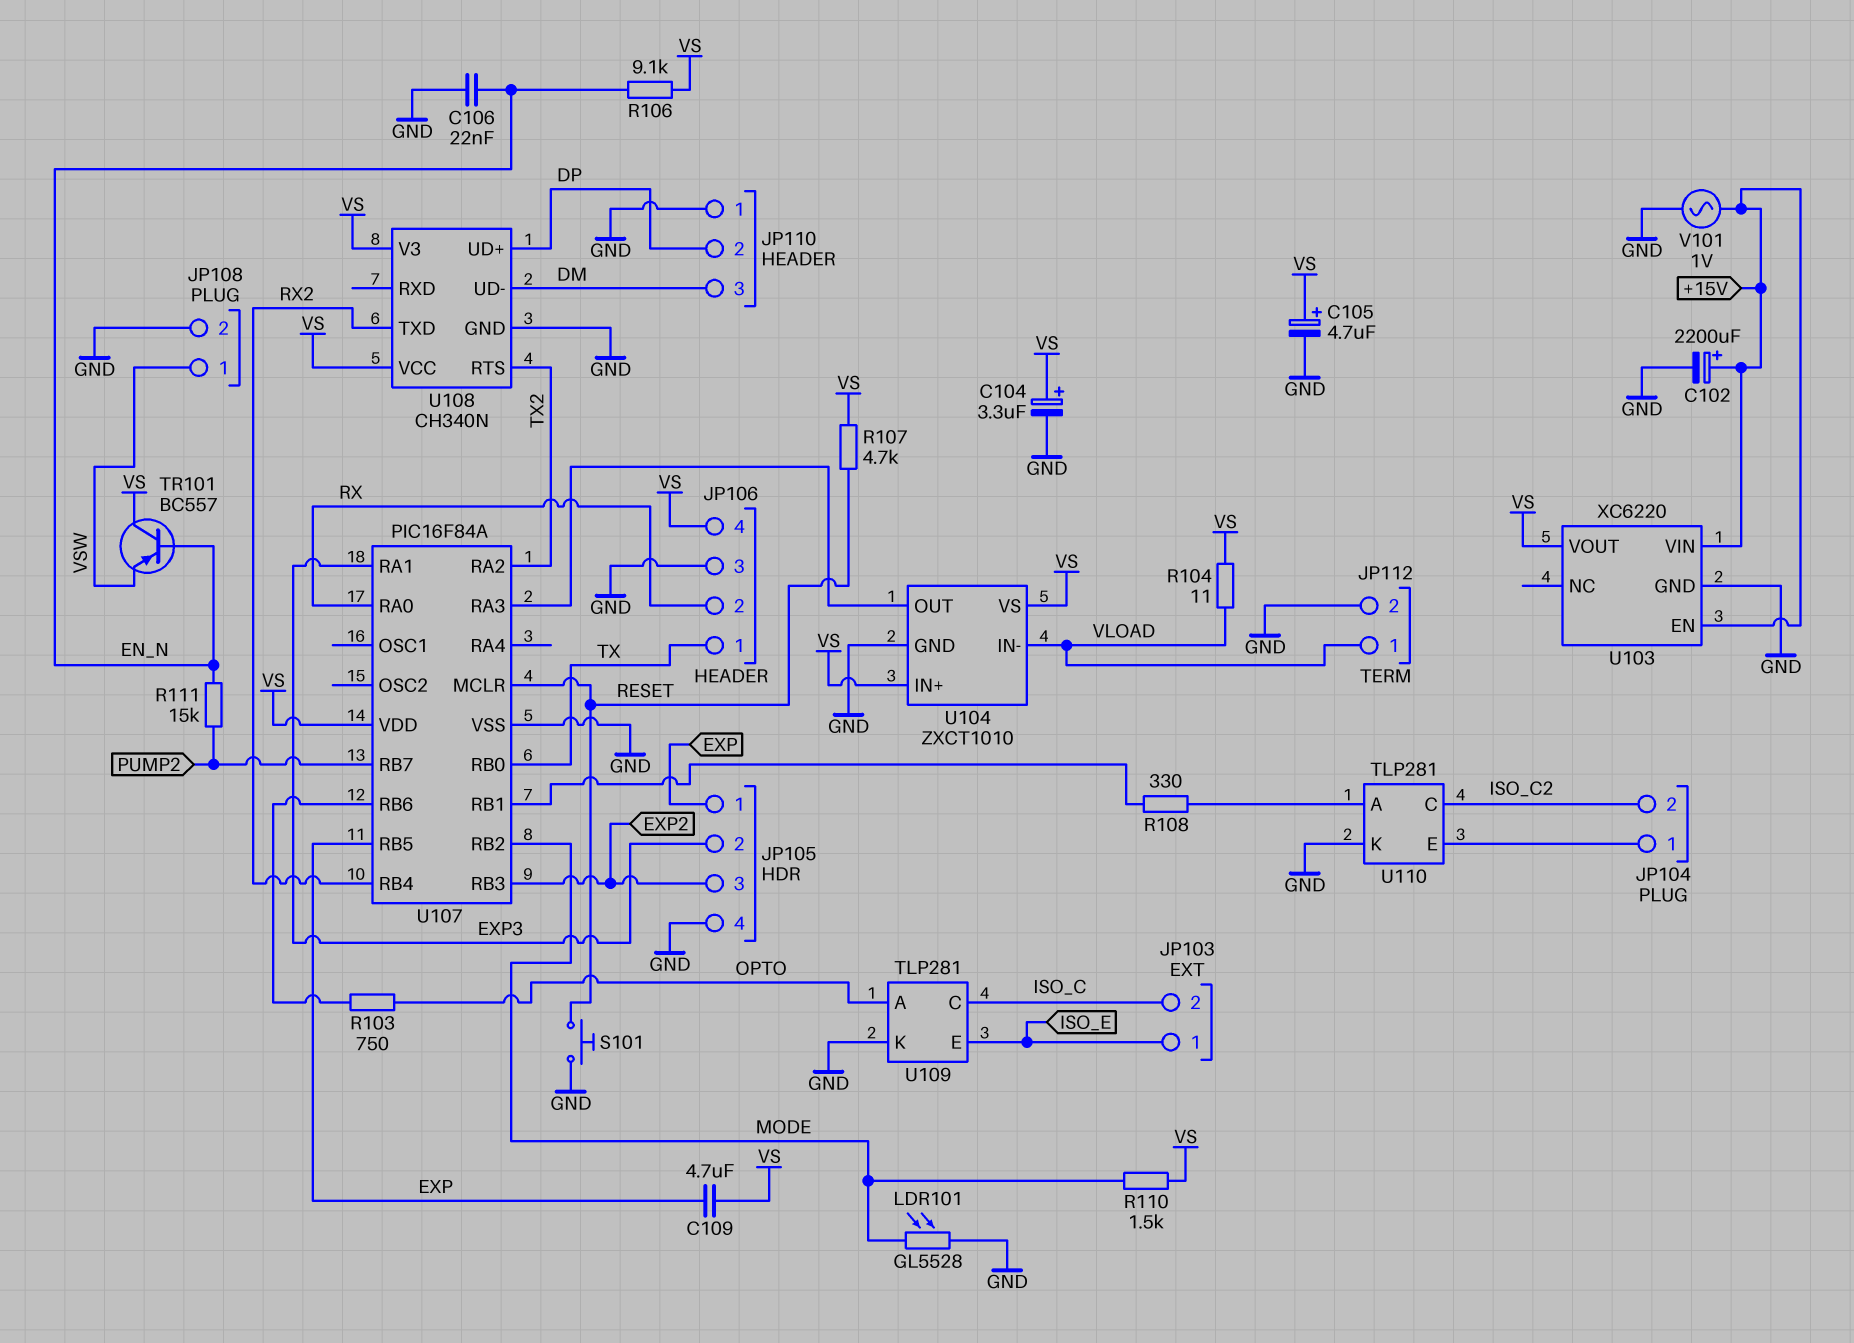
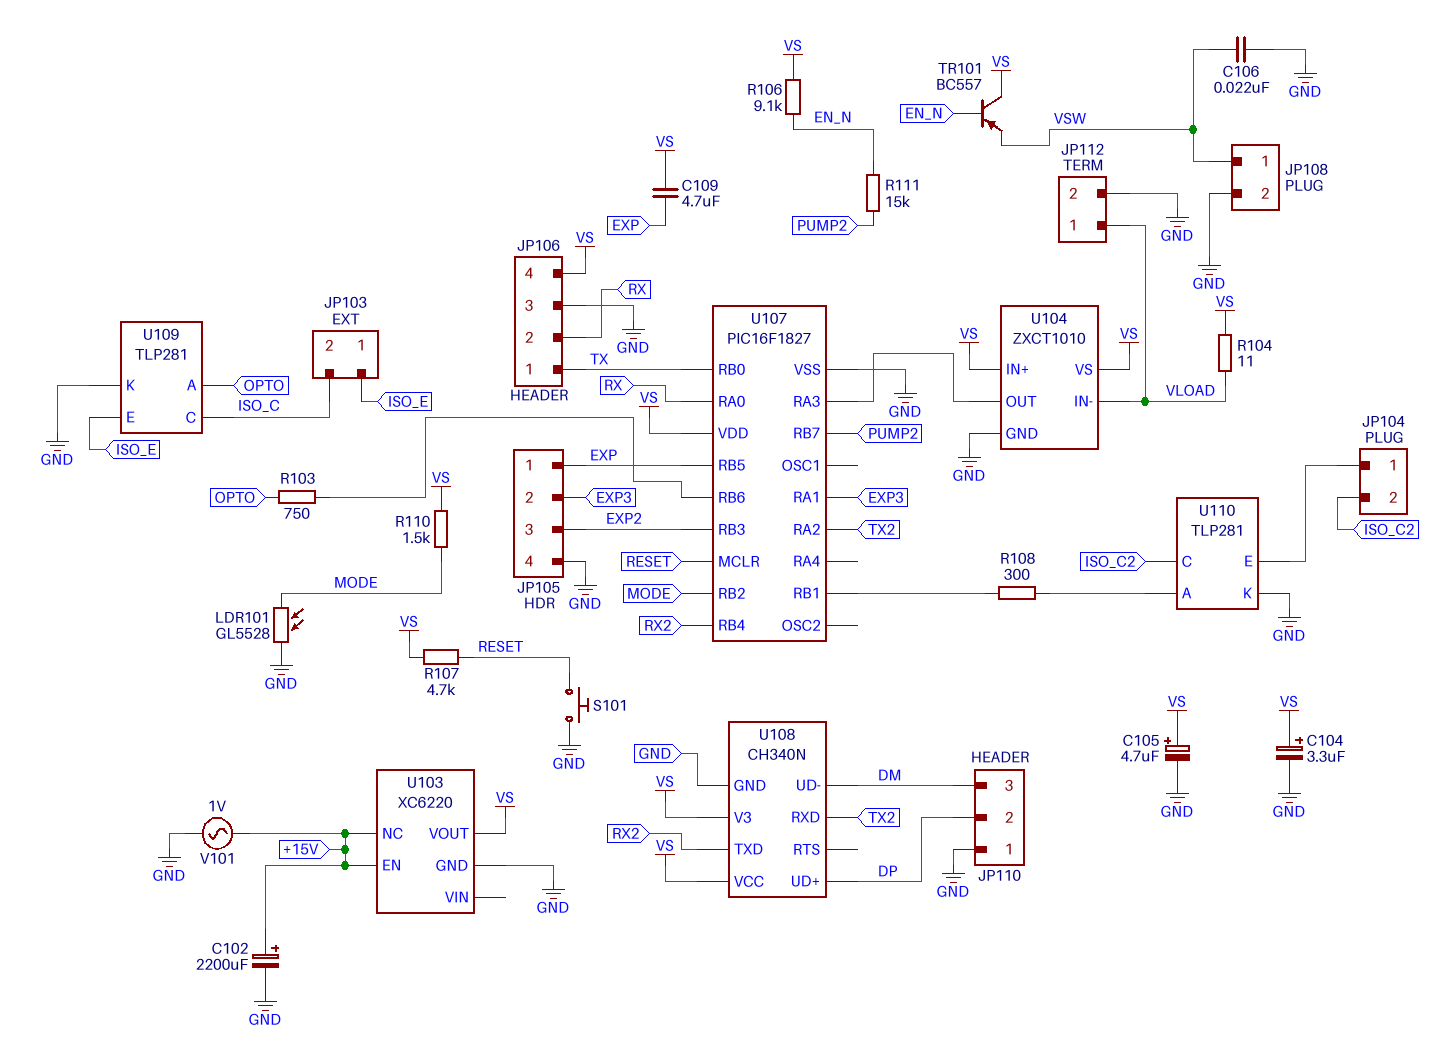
C106: 22nF (EN_N, GND) -> 22nF (GND, VSW)
R108: 330 (U107/RB1, U110/A) -> 300 (U107/RB1, U110/A)
U103 pin NC: none -> +15V
U103 pin VIN: +15V -> none
U107: PIC16F84A -> PIC16F1827
U108 pin RTS: TX2 -> none
U108 pin RXD: none -> TX2

